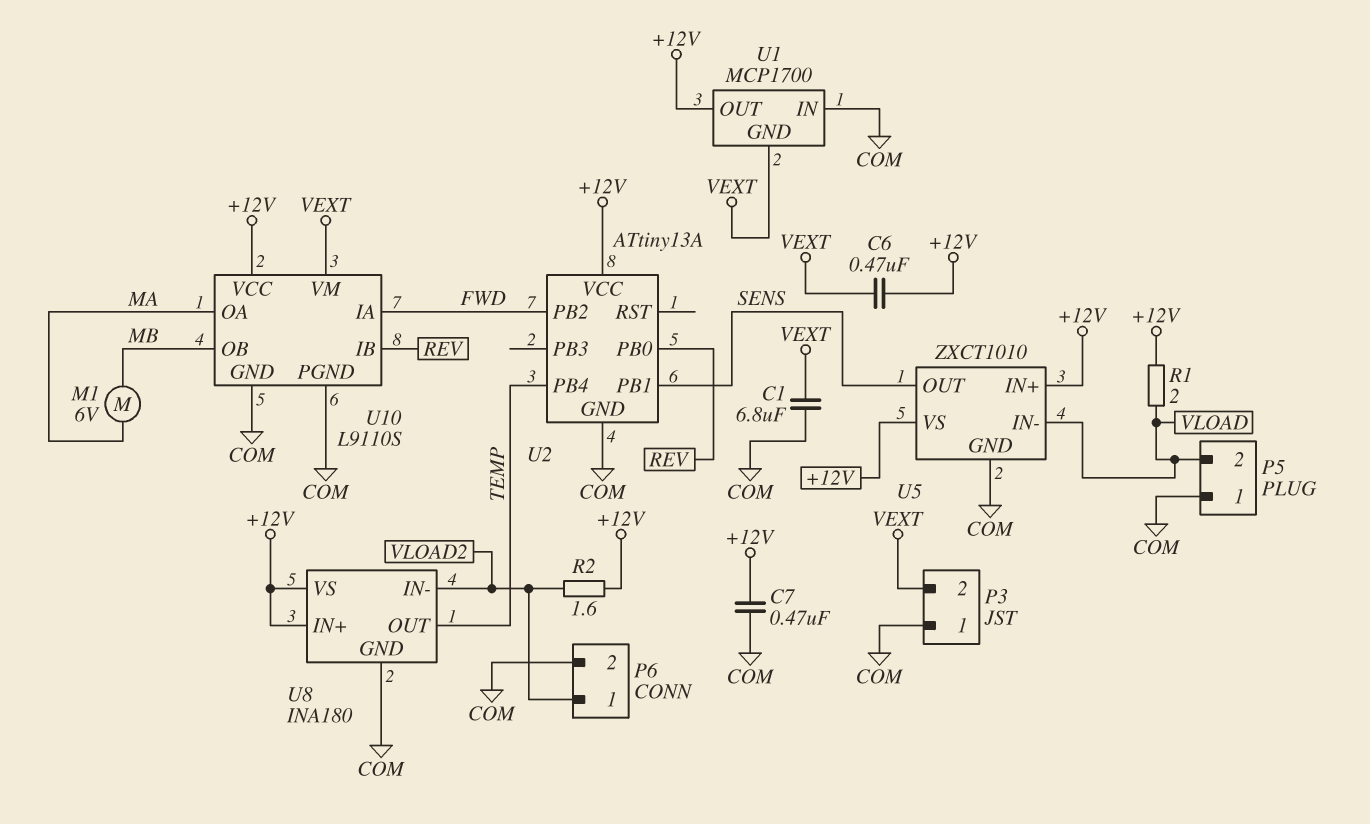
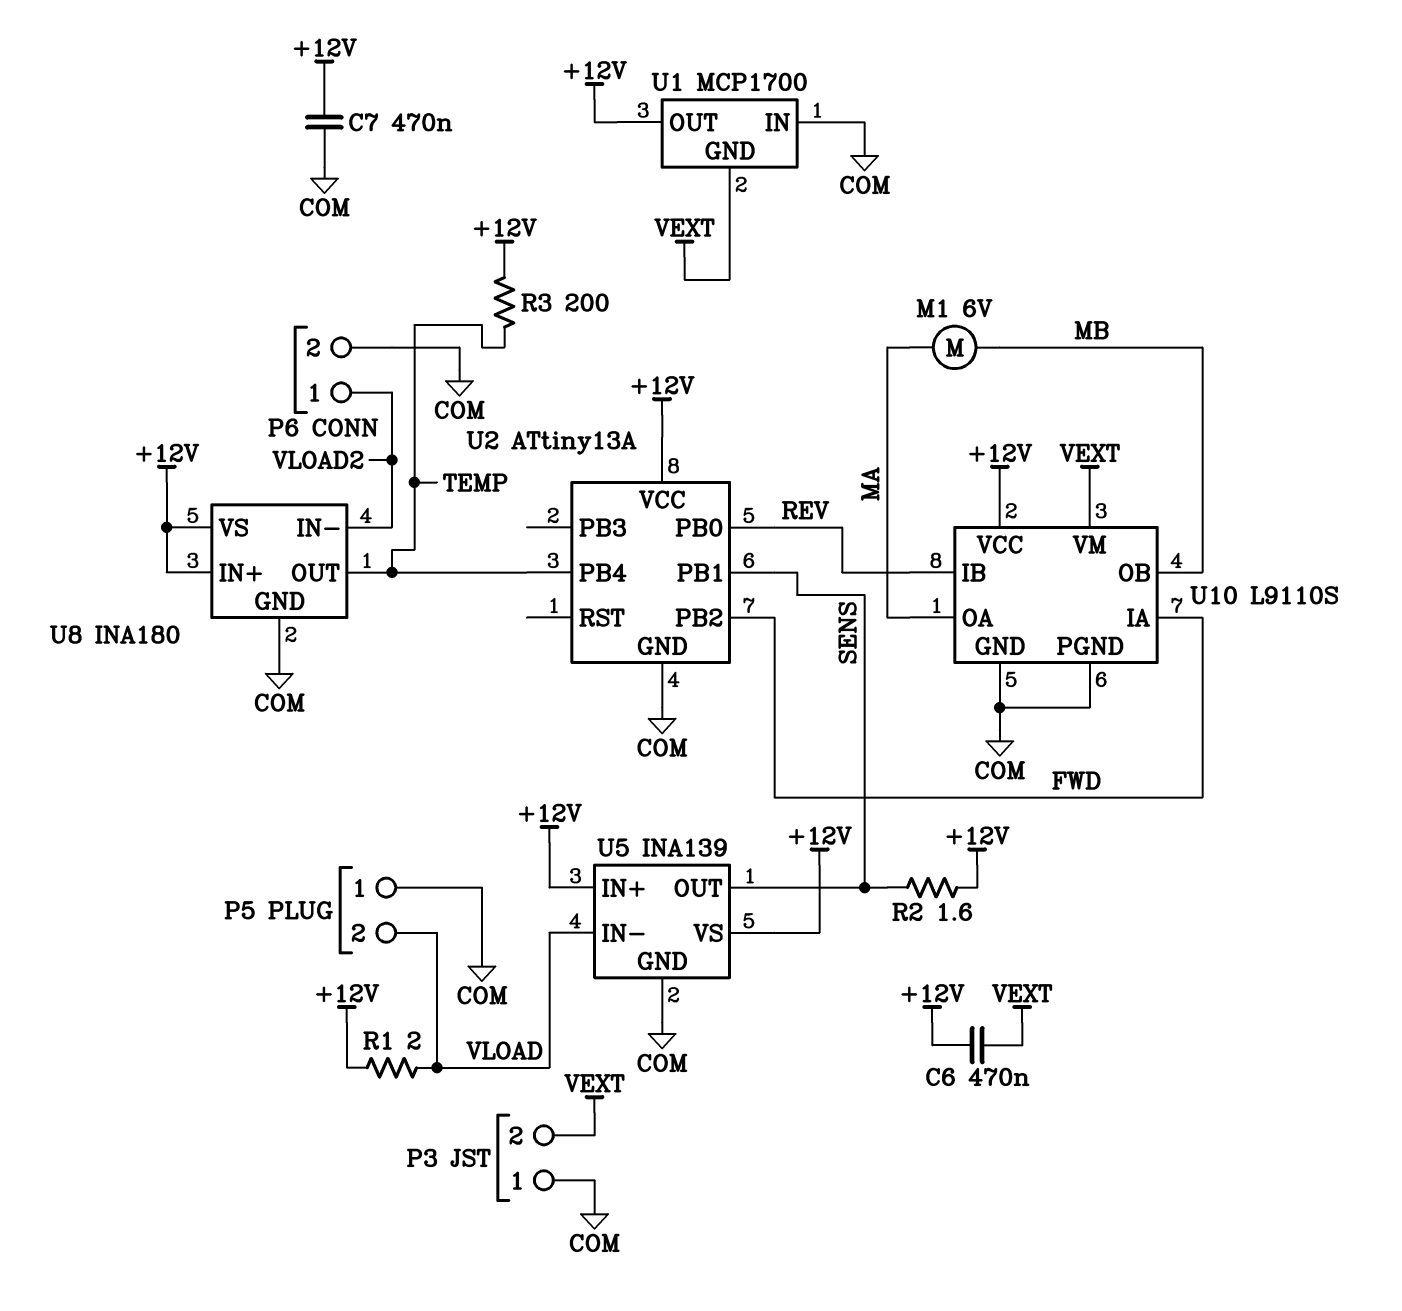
C1: 6.8uF (COM, VEXT) -> none
R2: 1.6 (+12V, VLOAD2) -> 1.6 (+12V, SENS)
R3: none -> 200 (+12V, TEMP)
U5: ZXCT1010 -> INA139

